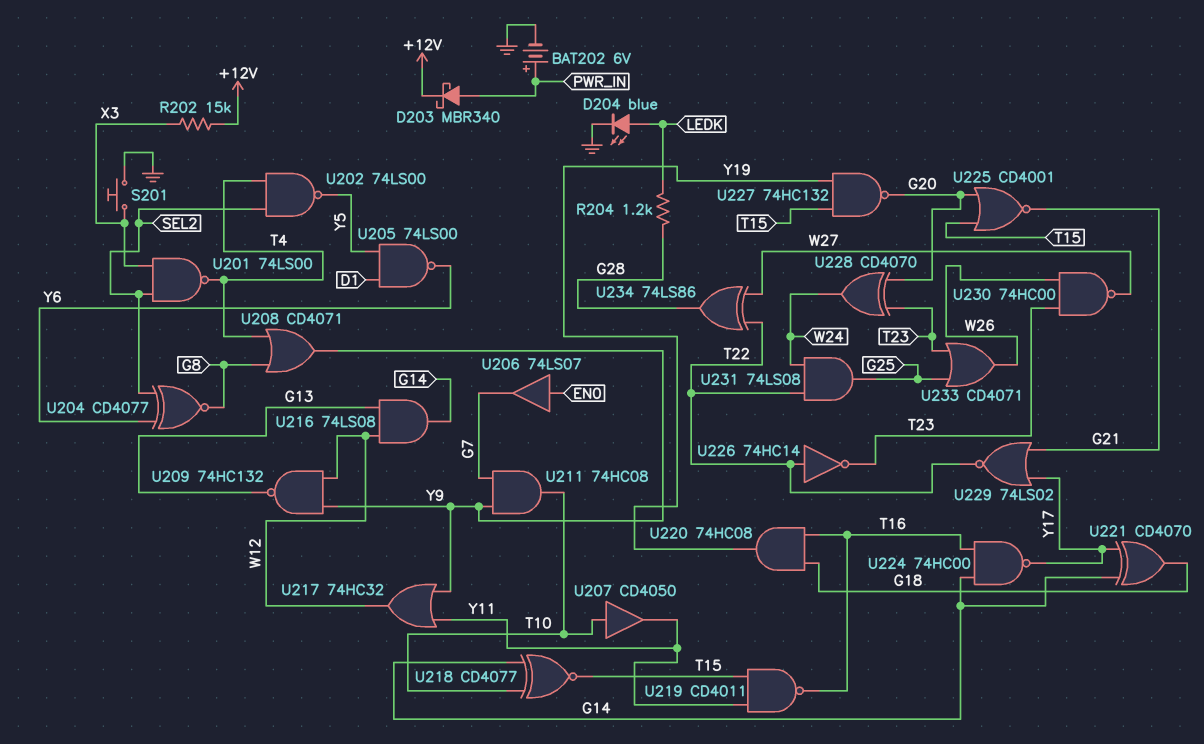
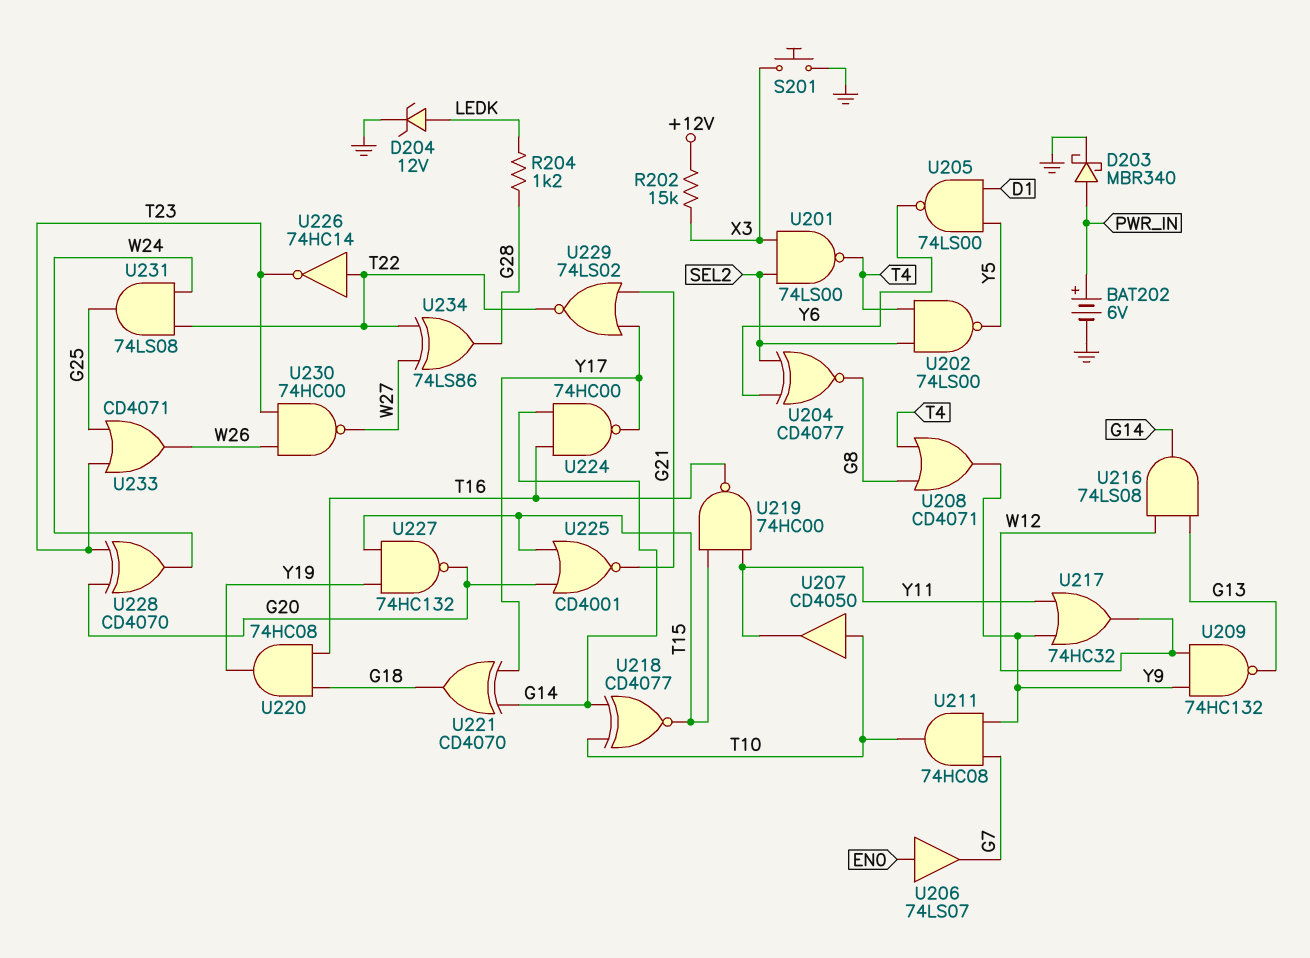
D203: schottky MBR340 (A PWR_IN, K +12V) -> schottky MBR340 (A PWR_IN, K GND)
D204: LED blue (A LEDK, K GND) -> zener 12V (A LEDK, K GND)
U219: NAND CD4011 (in T15, in Y11, out T16) -> NAND 74HC00 (in T15, in Y11, out T16)

